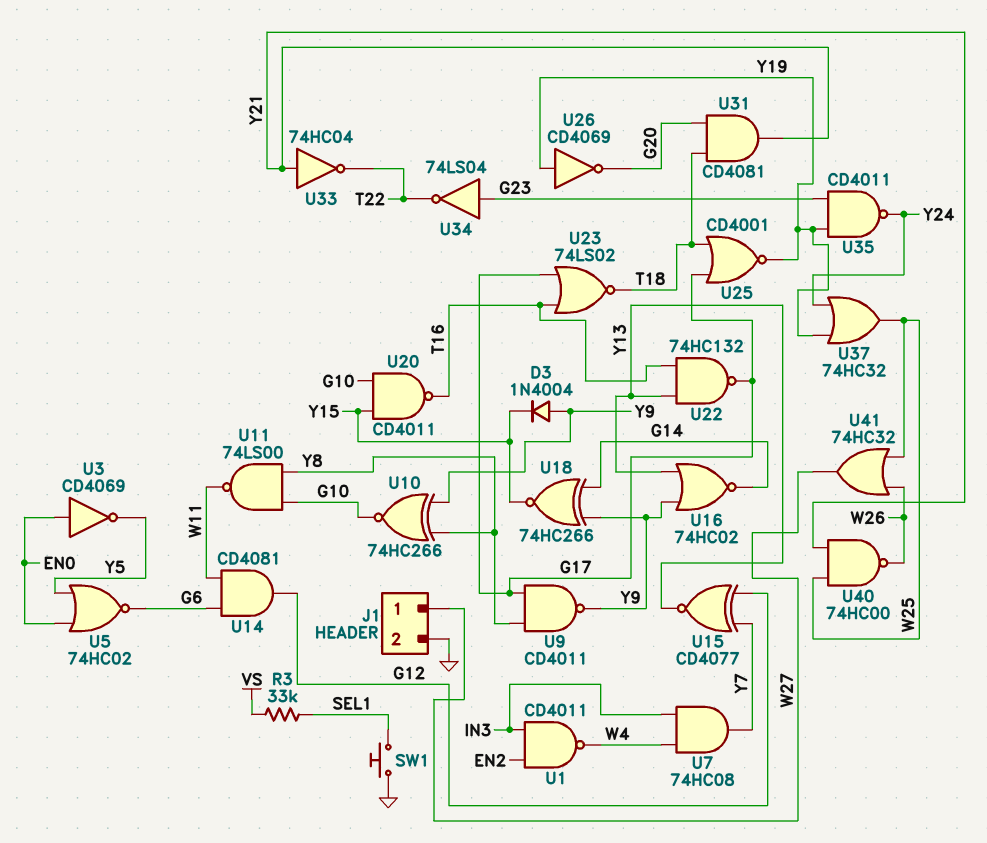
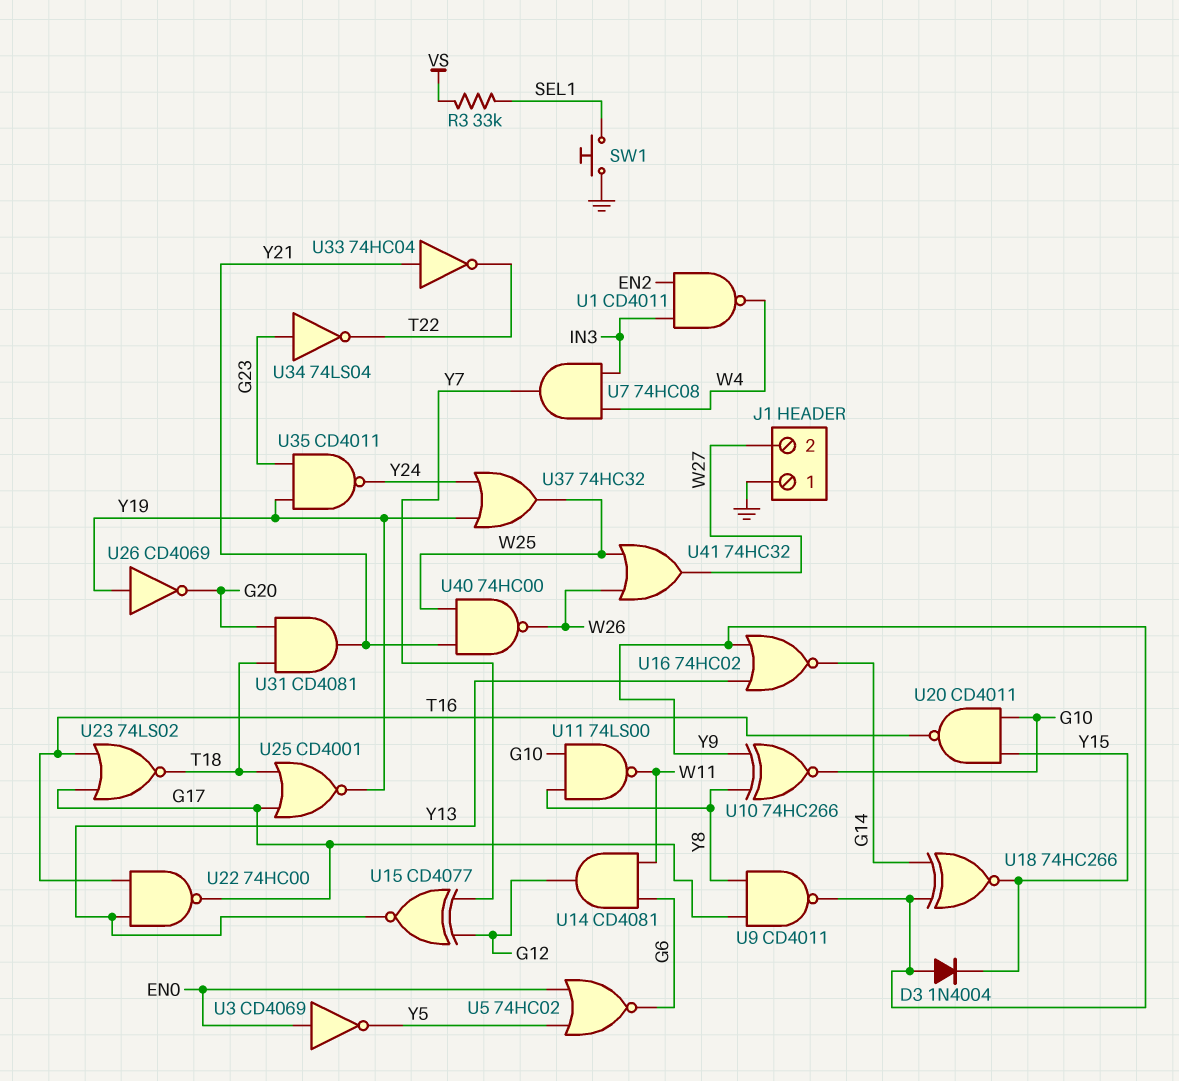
J1 pin 1: W27 -> GND
J1 pin 2: GND -> W27
U22: NAND 74HC132 (in T16, in Y13, out G17) -> NAND 74HC00 (in T16, in Y13, out G17)

